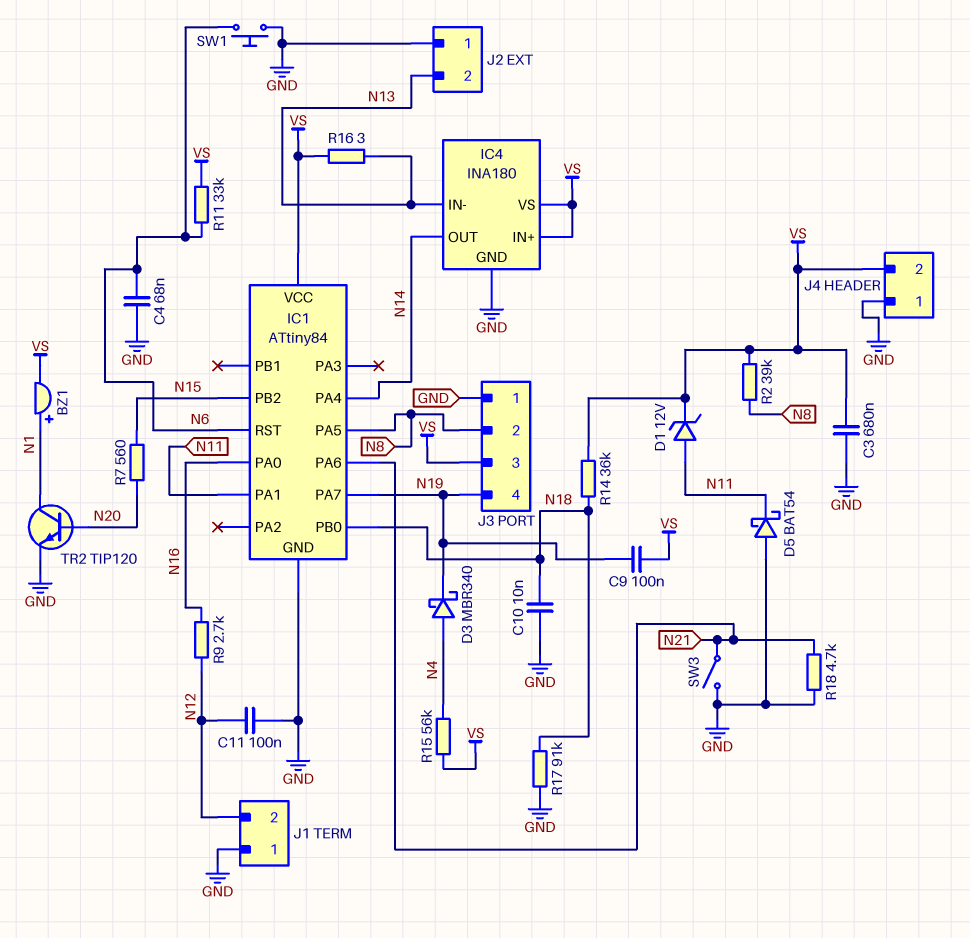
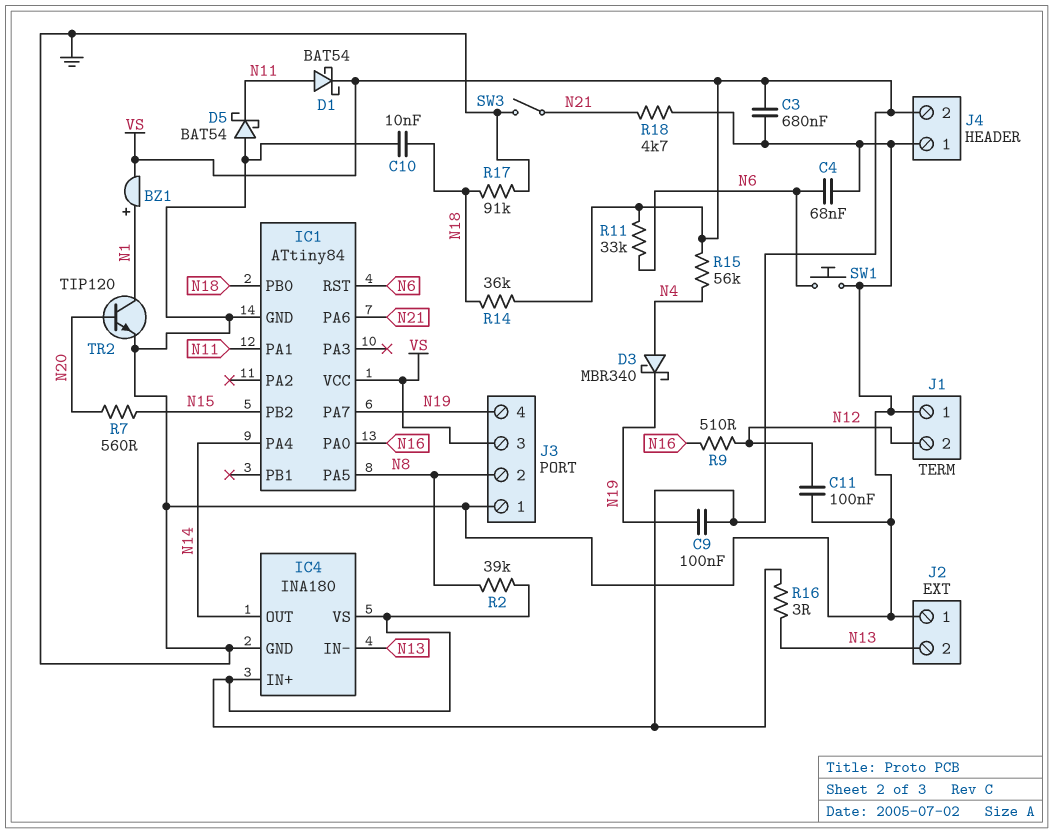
D1: zener 12V (A N11, K VS) -> schottky BAT54 (A N11, K VS)
R9: 2.7k (N12, N16) -> 510 (N12, N16)

